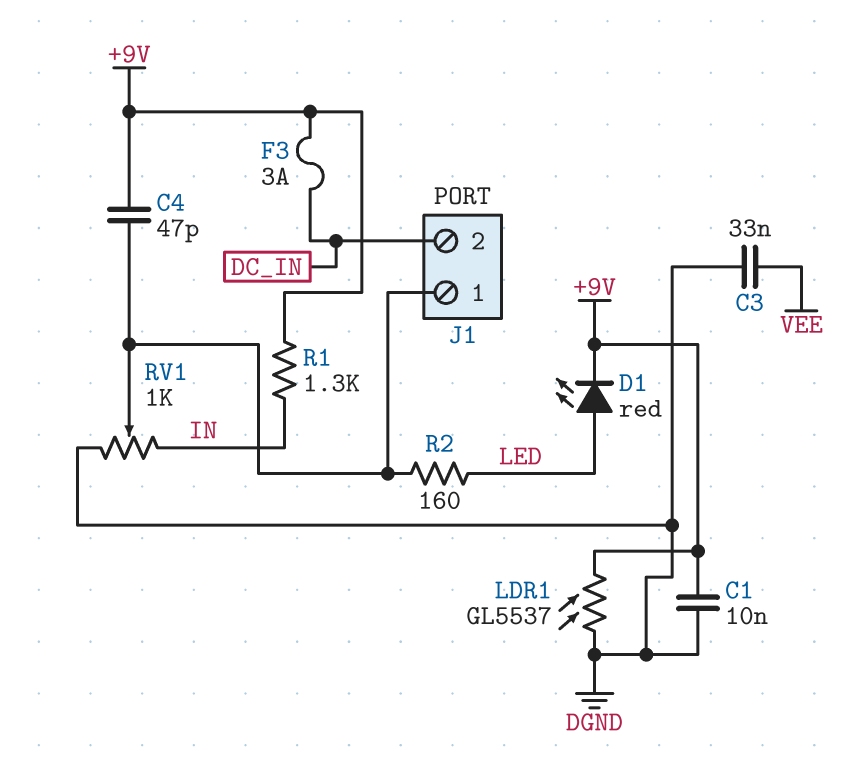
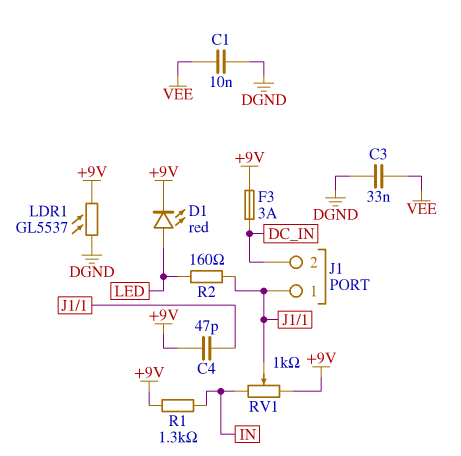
C1: 10nF (+9V, DGND) -> 10nF (DGND, VEE)
RV1: 1k (DGND, IN, wiper J1/1) -> 1k (+9V, IN, wiper J1/1)

